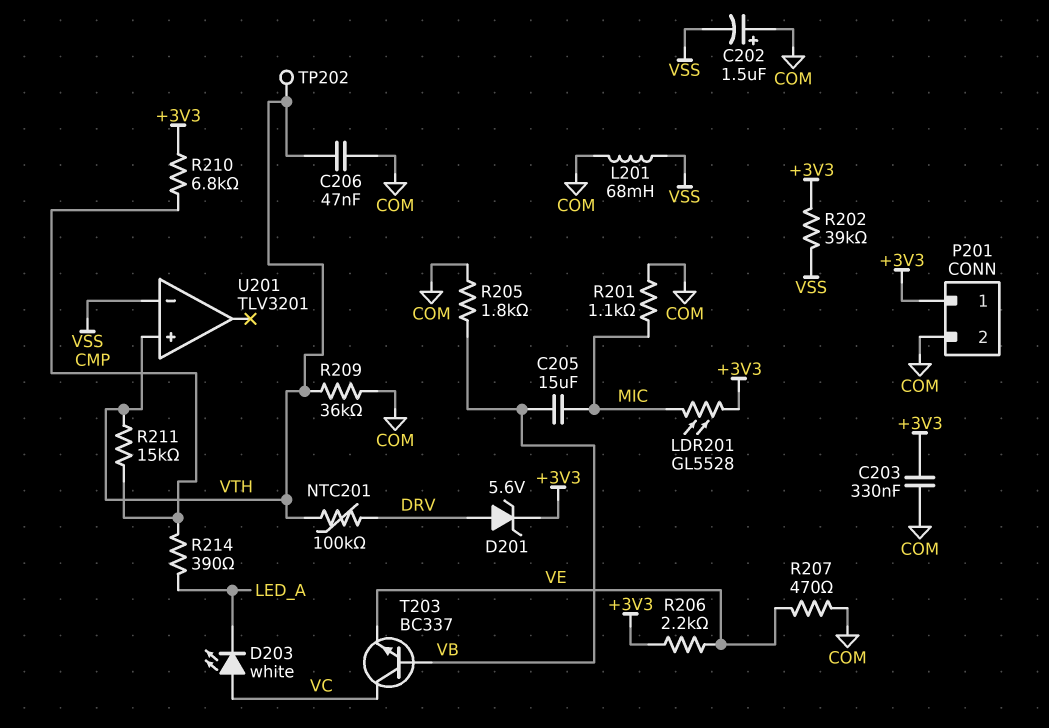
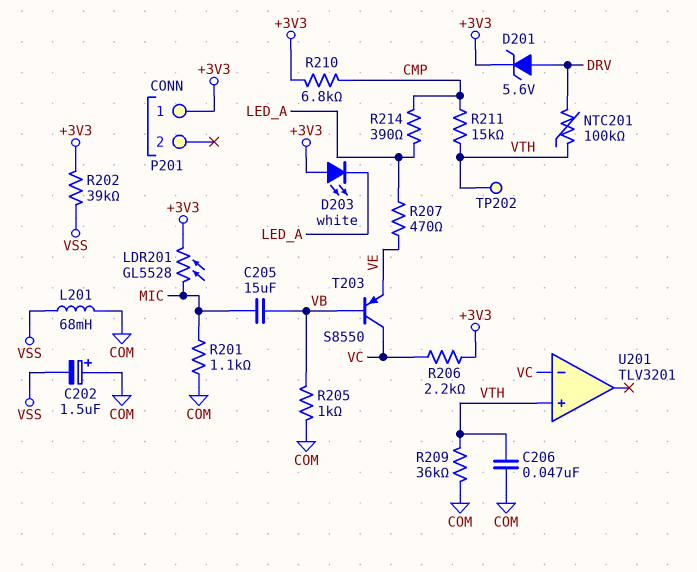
C203: 330nF (+3V3, COM) -> none
D203: LED white (A VC, K LED_A) -> LED white (A +3V3, K LED_A)
P201 pin 2: COM -> none
R205: 1.8k (COM, VB) -> 1k (COM, VB)
R206: 2.2k (+3V3, VE) -> 2.2k (+3V3, VC)
R207: 470 (COM, VE) -> 470 (LED_A, VE)
T203: NPN BC337 (B VB, C VC, E VE) -> PNP S8550 (B VB, C VC, E VE)
U201 pin in-: VSS -> VC

